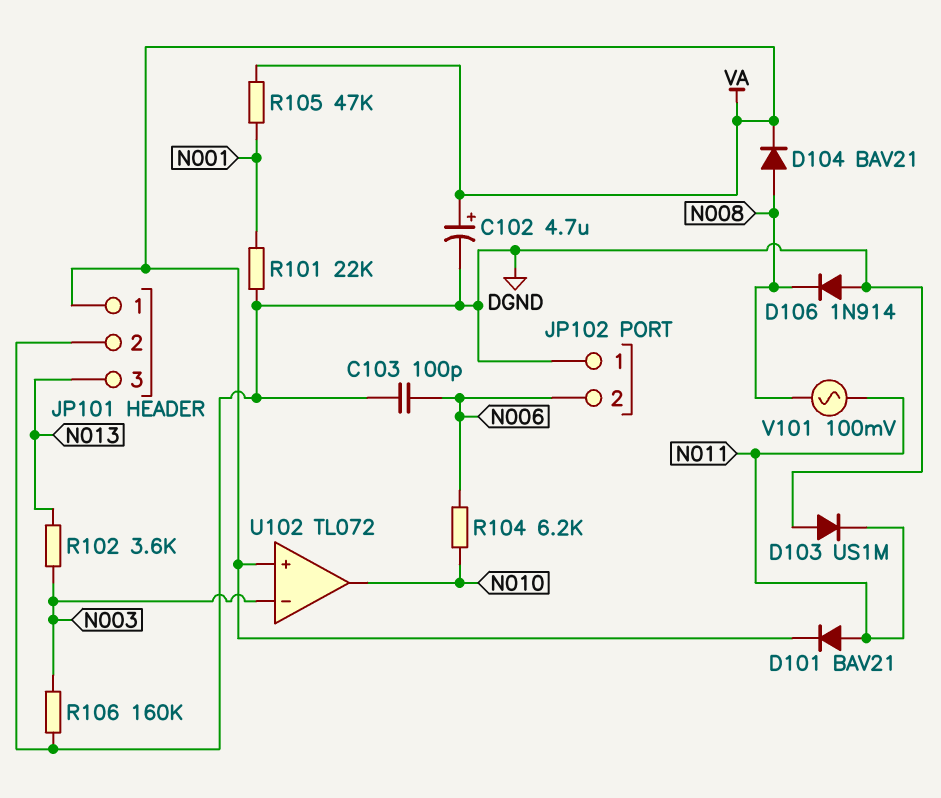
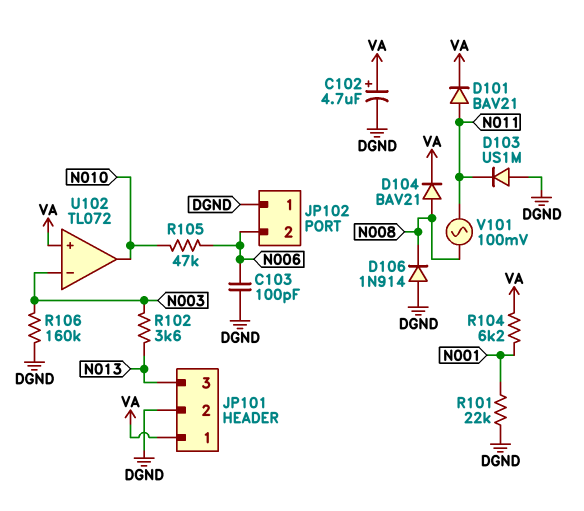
R104: 6.2k (N006, N010) -> 6.2k (N001, VA)
R105: 47k (N001, VA) -> 47k (N006, N010)

